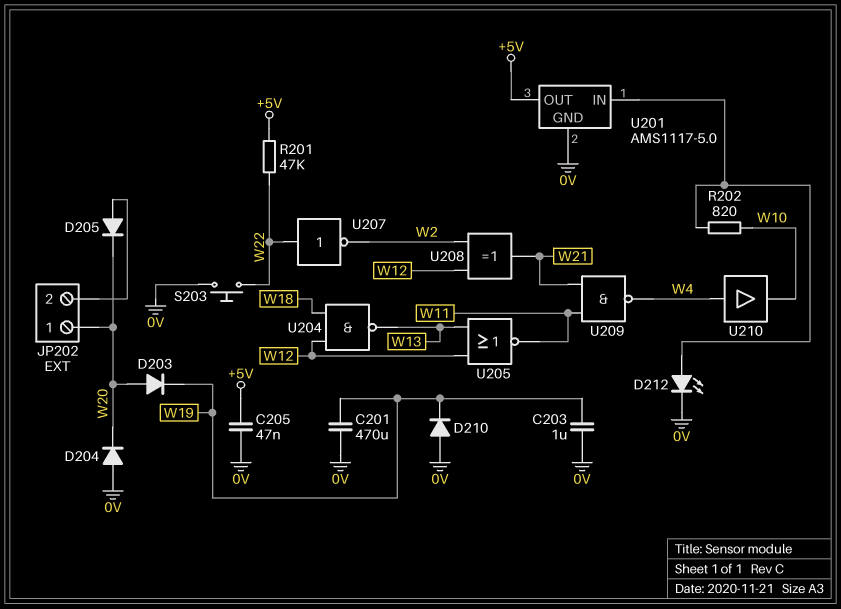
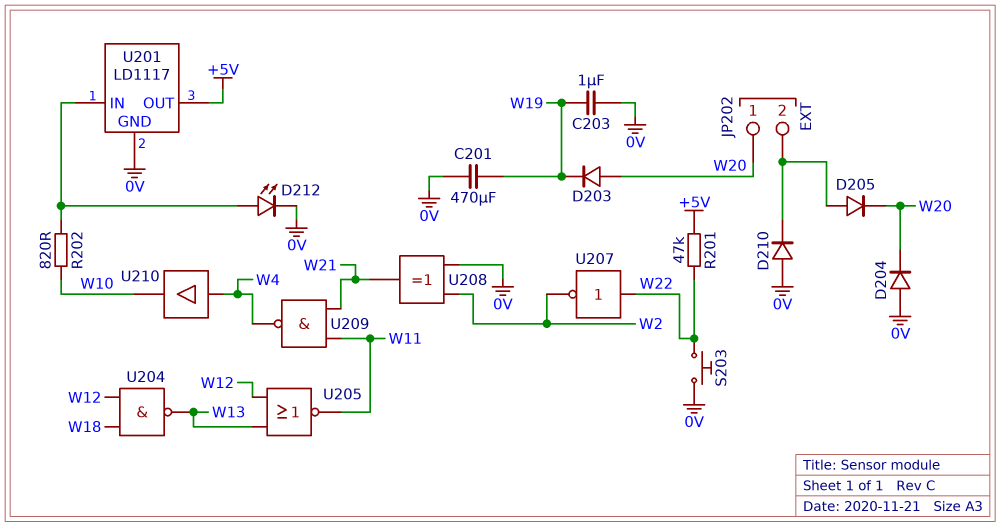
C205: 47nF (+5V, 0V) -> none
D210: diode (A 0V, K W19) -> diode (A 0V, K JP202/2)
U201: AMS1117-5.0 -> LD1117
U208: XOR (in W2, in W12, out W21) -> XOR (in 0V, in W2, out W21)

